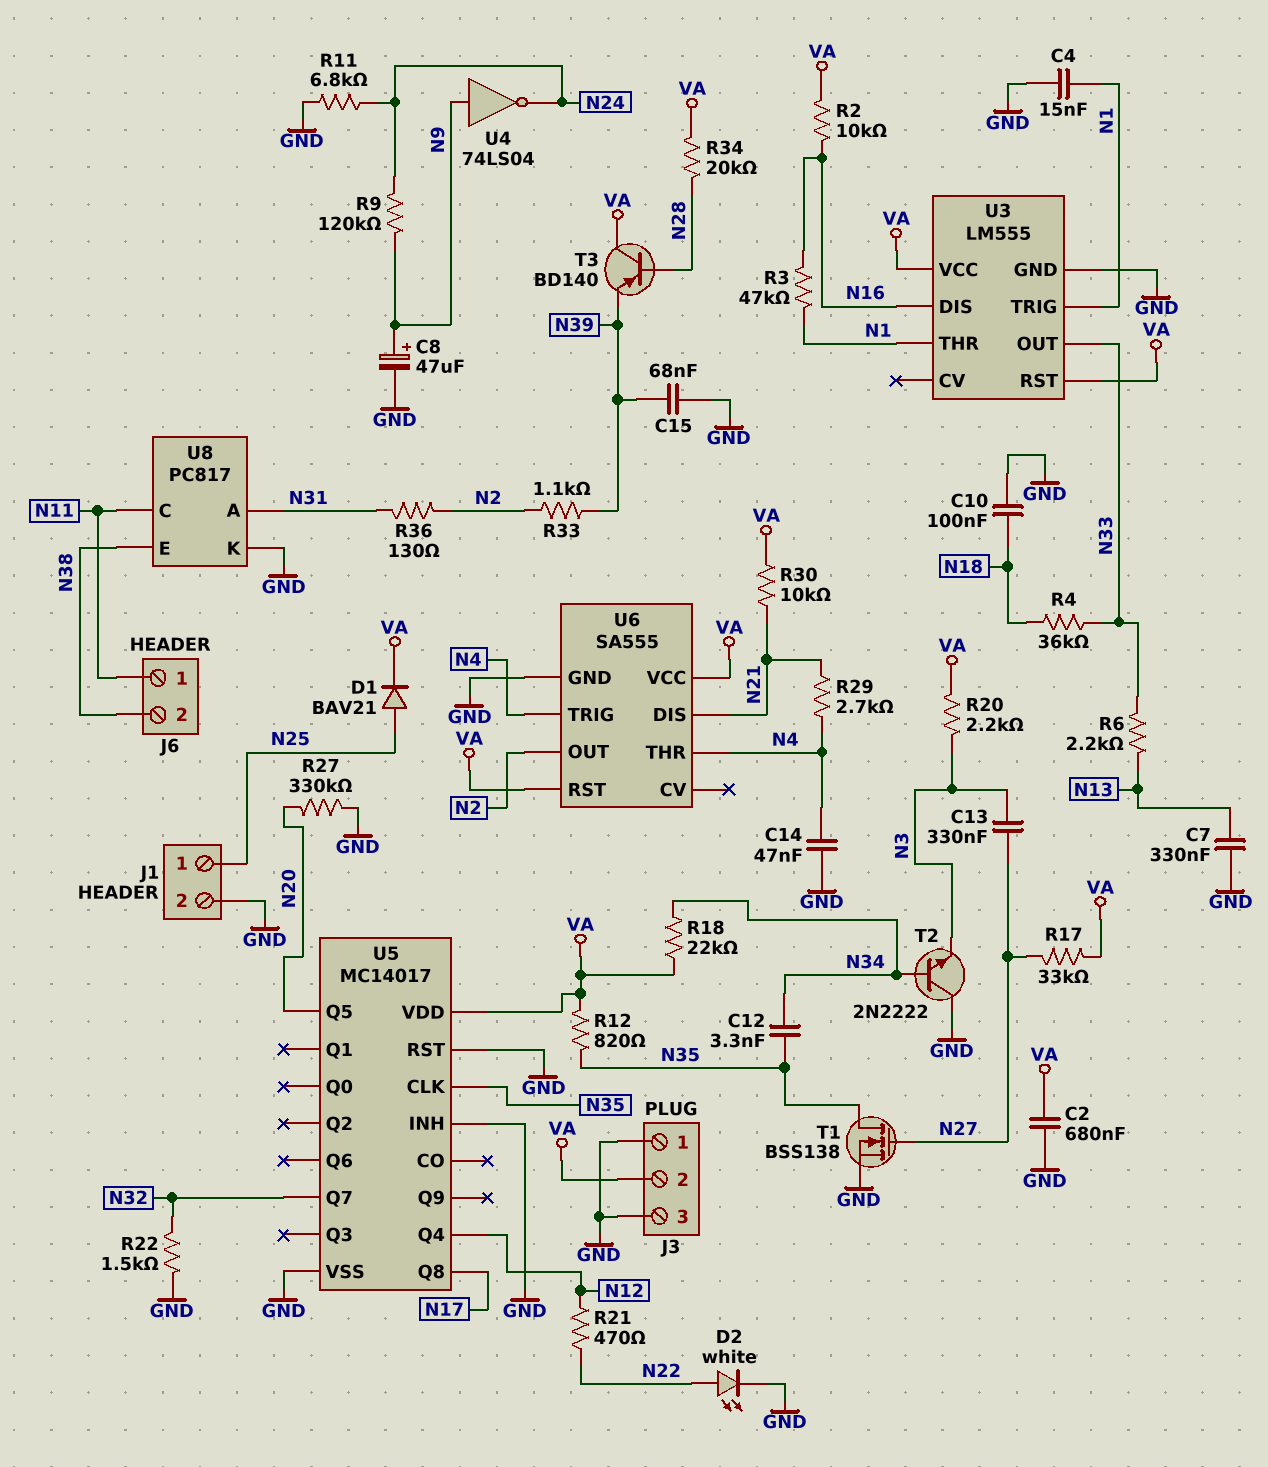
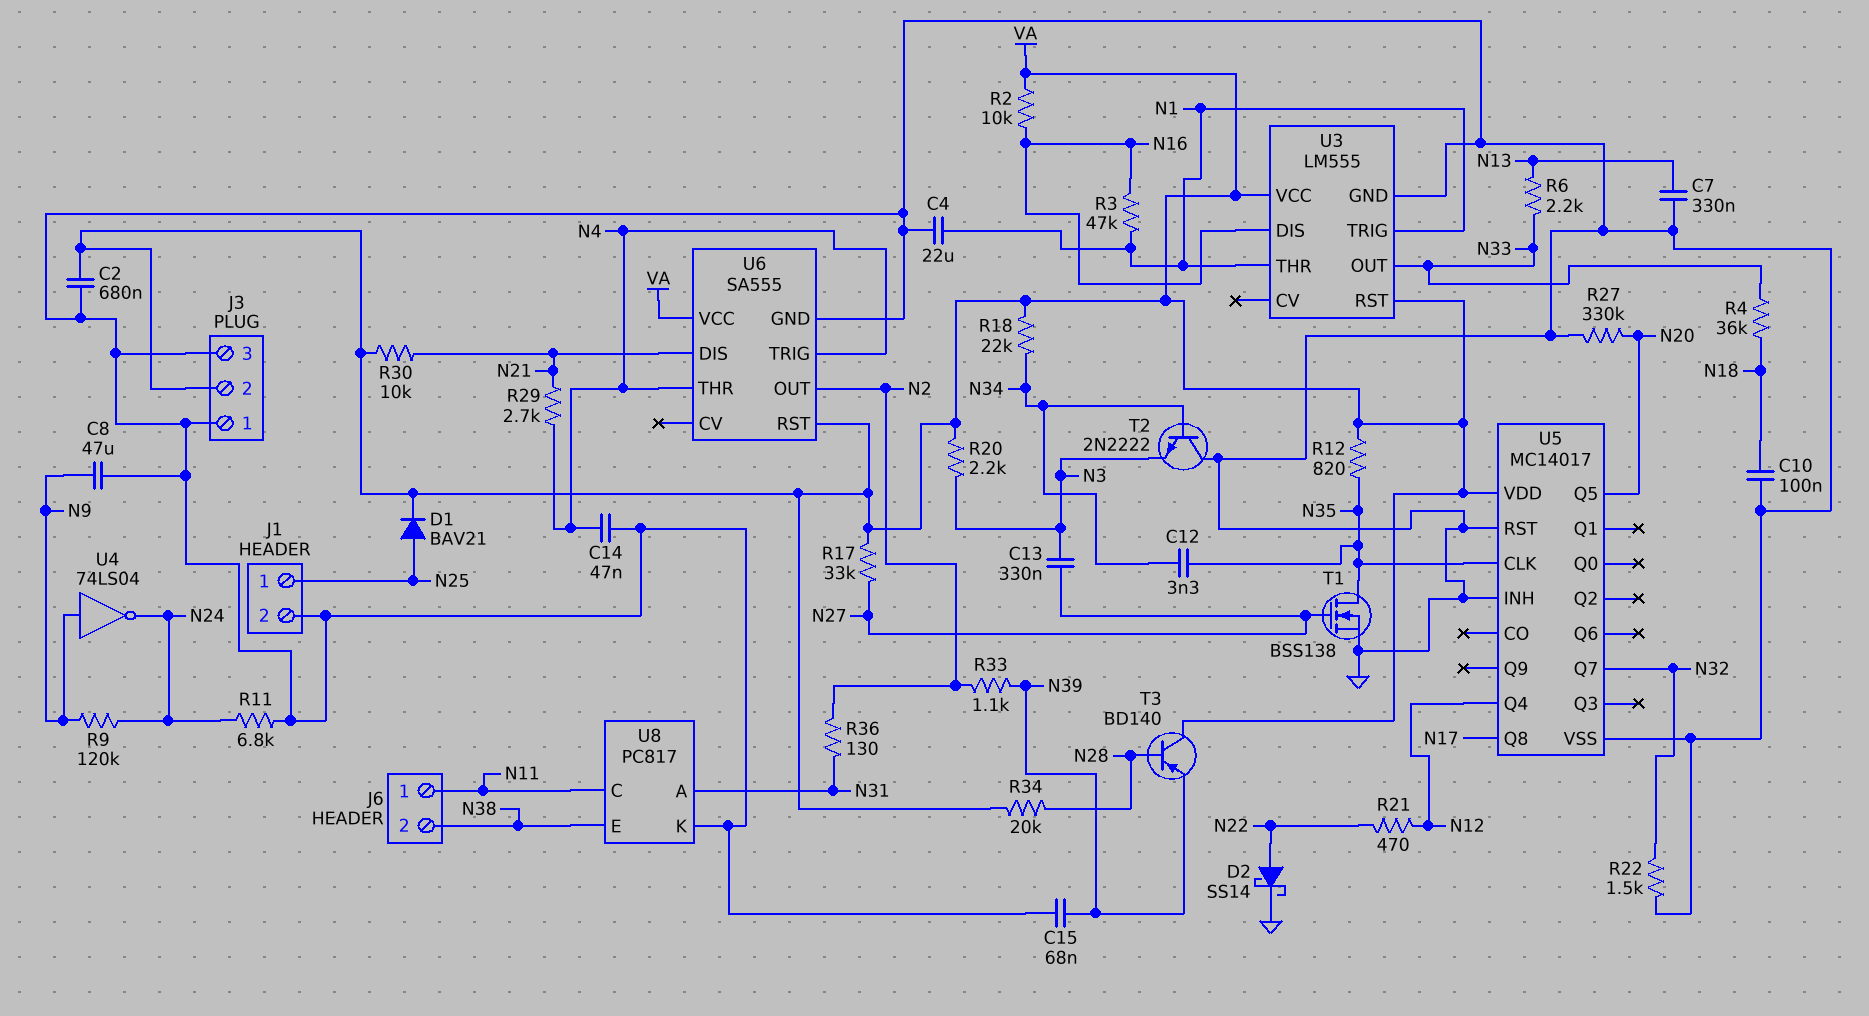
C4: 15nF (GND, N1) -> 22uF (GND, N1)
C8: 47uF (plus N9, minus GND) -> 47uF (GND, N9)
D2: LED white (A N22, K GND) -> schottky SS14 (A N22, K GND)

